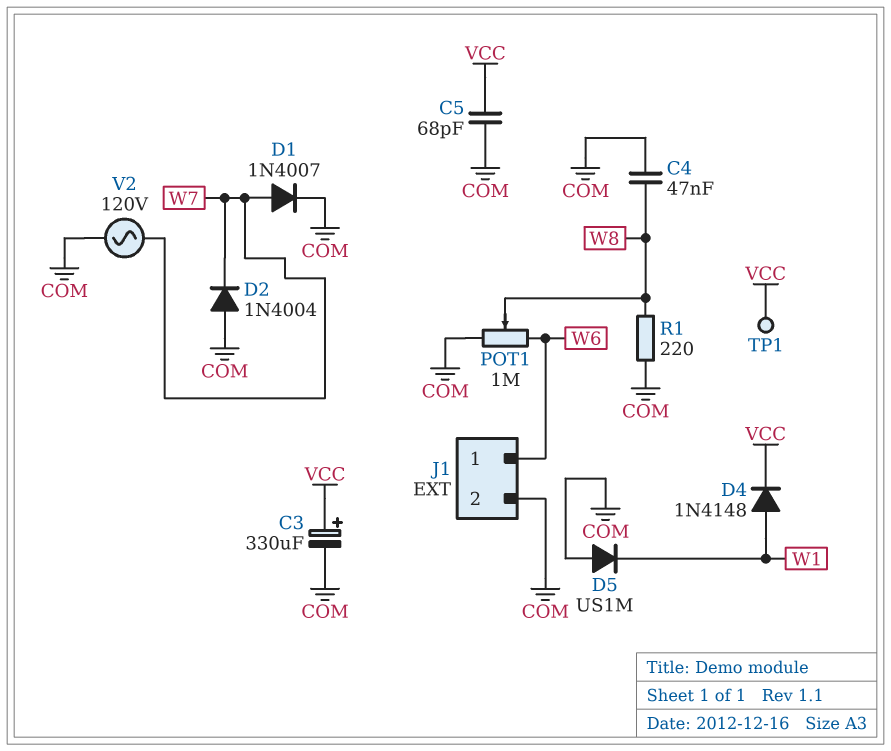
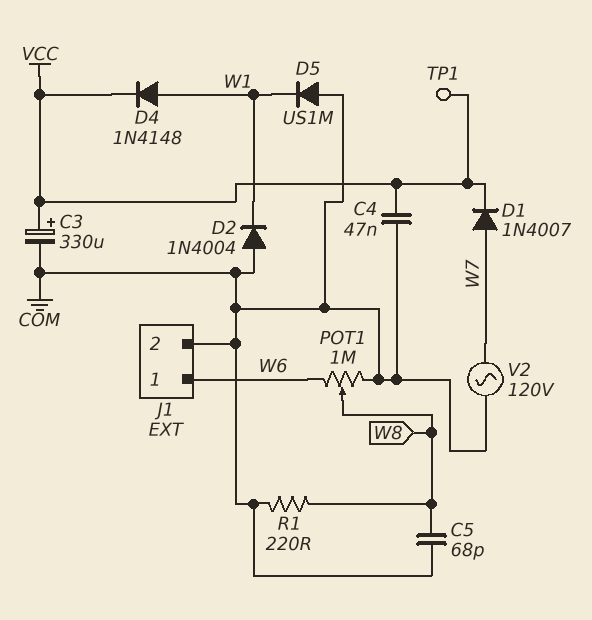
C4: 47nF (COM, W8) -> 47nF (COM, VCC)
C5: 68pF (COM, VCC) -> 68pF (COM, W8)
D1: diode 1N4007 (A W7, K COM) -> diode 1N4007 (A W7, K VCC)
D2: diode 1N4004 (A COM, K W7) -> diode 1N4004 (A COM, K W1)

